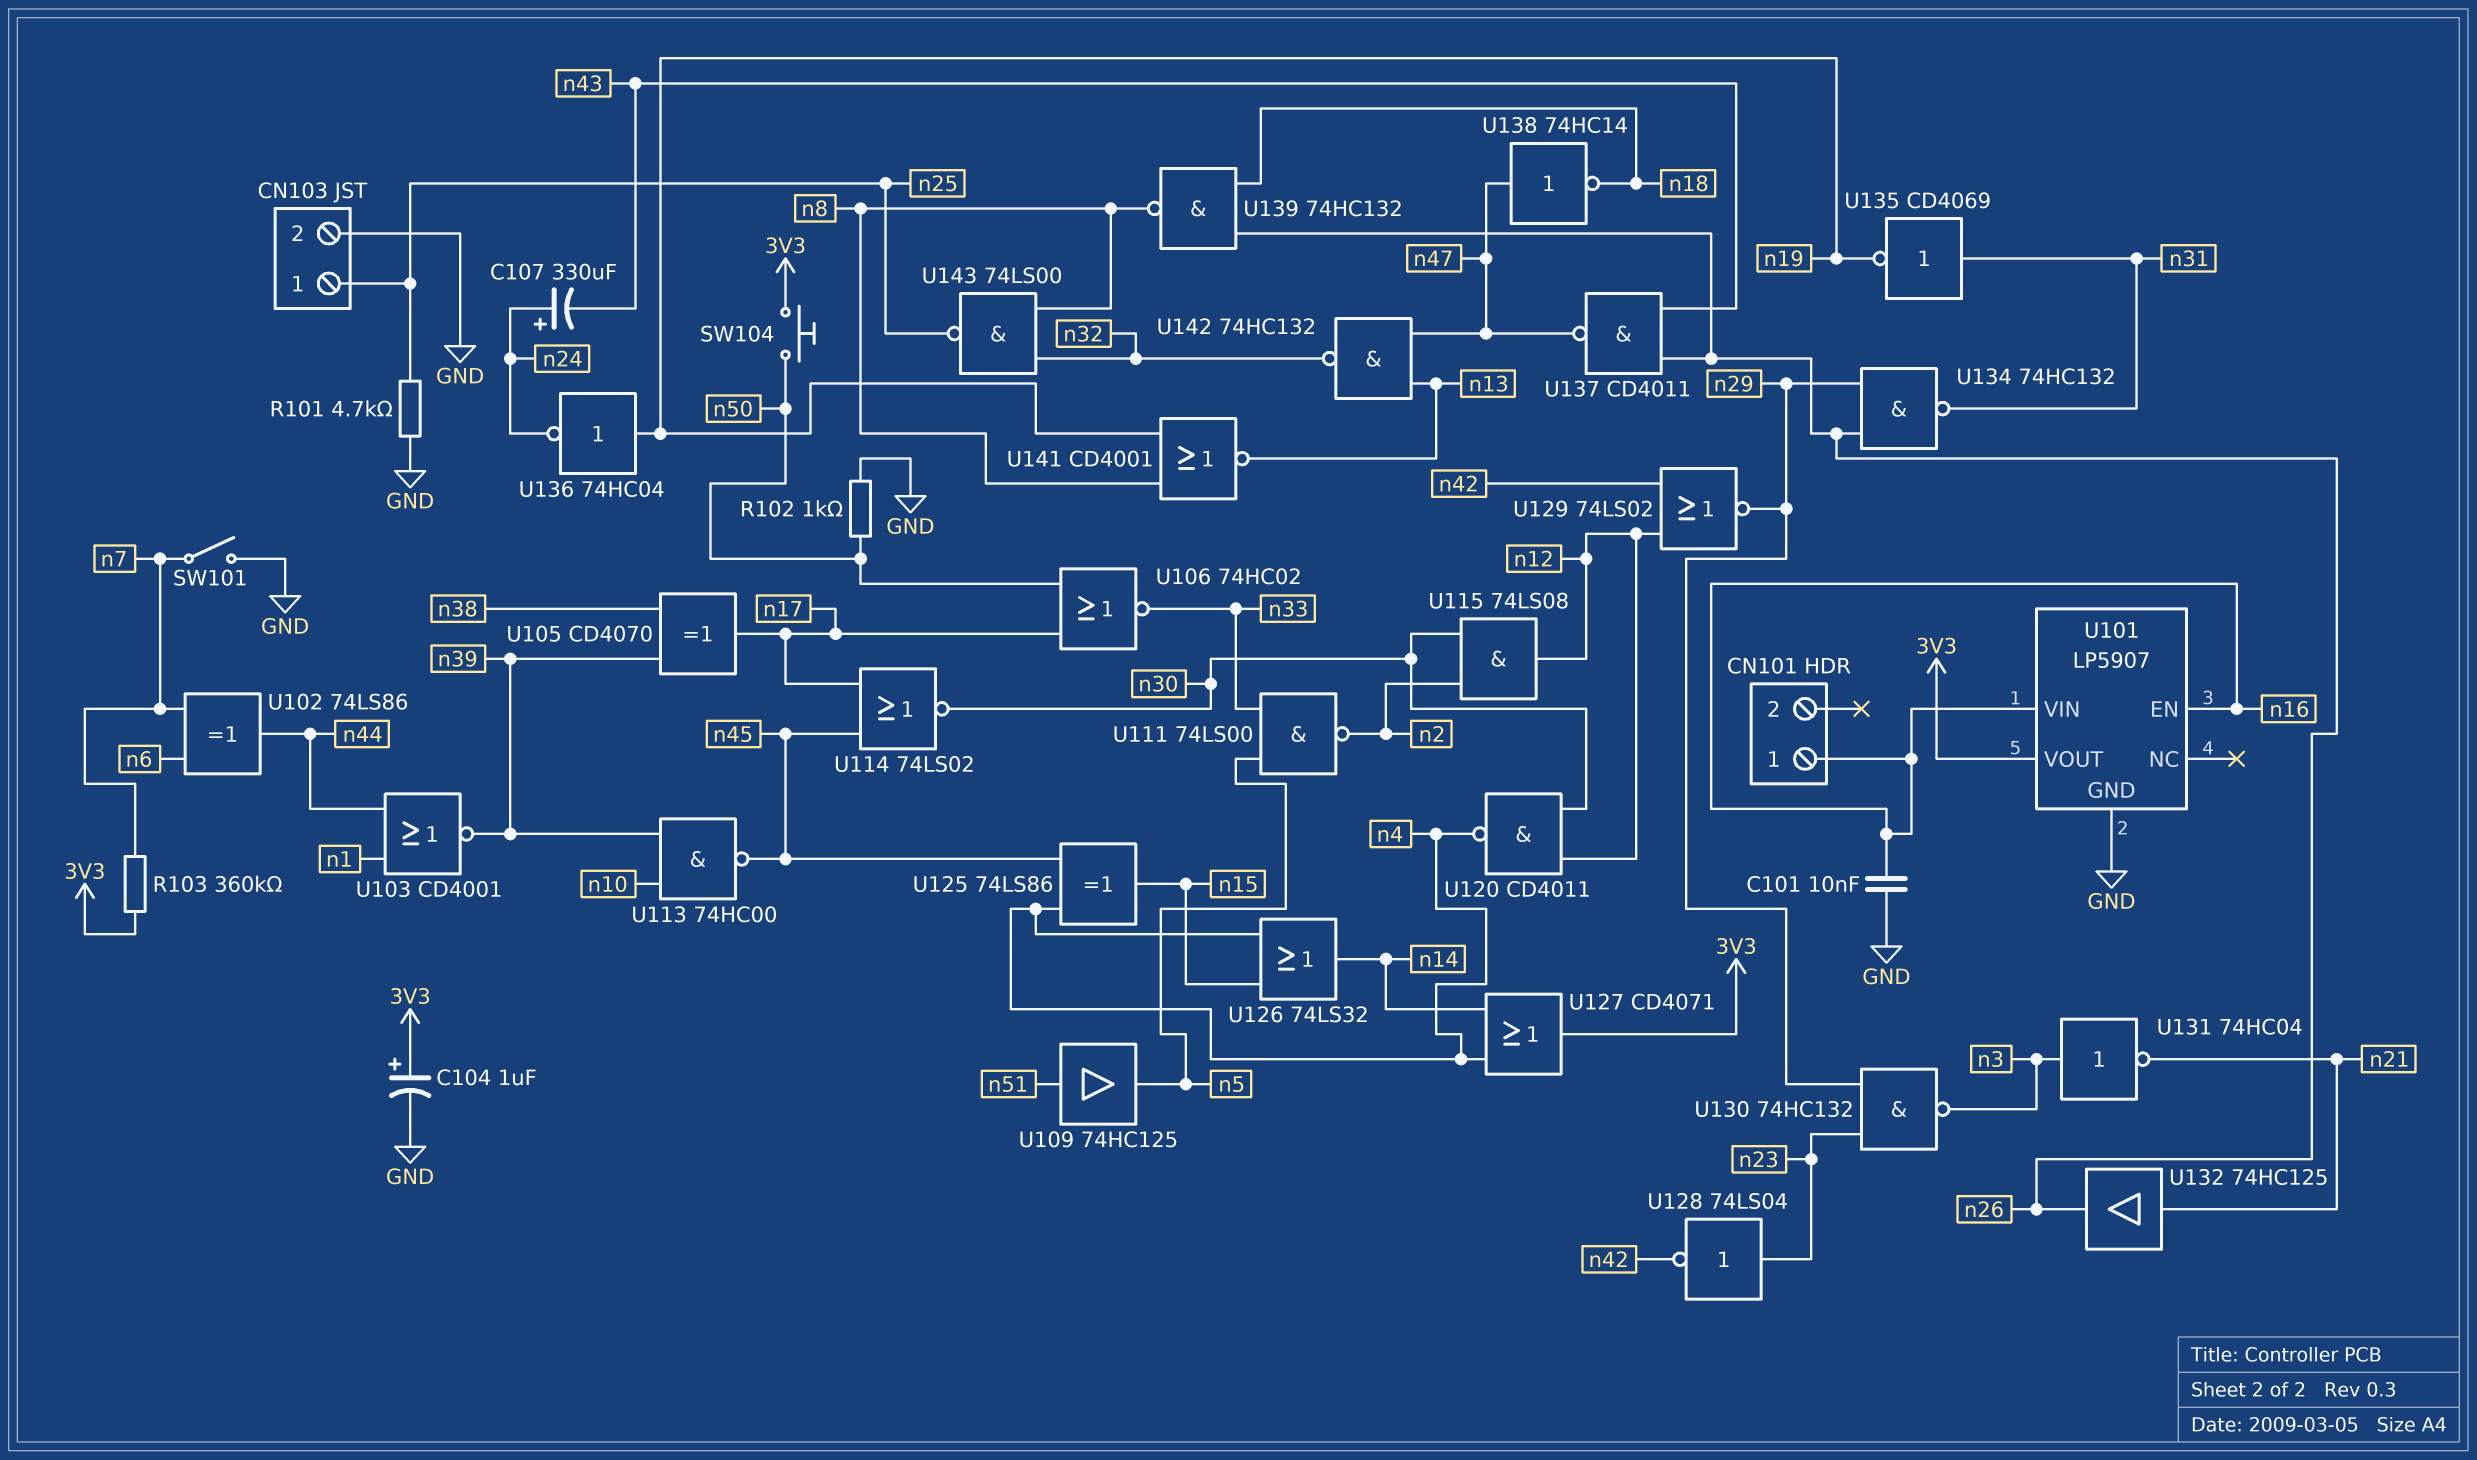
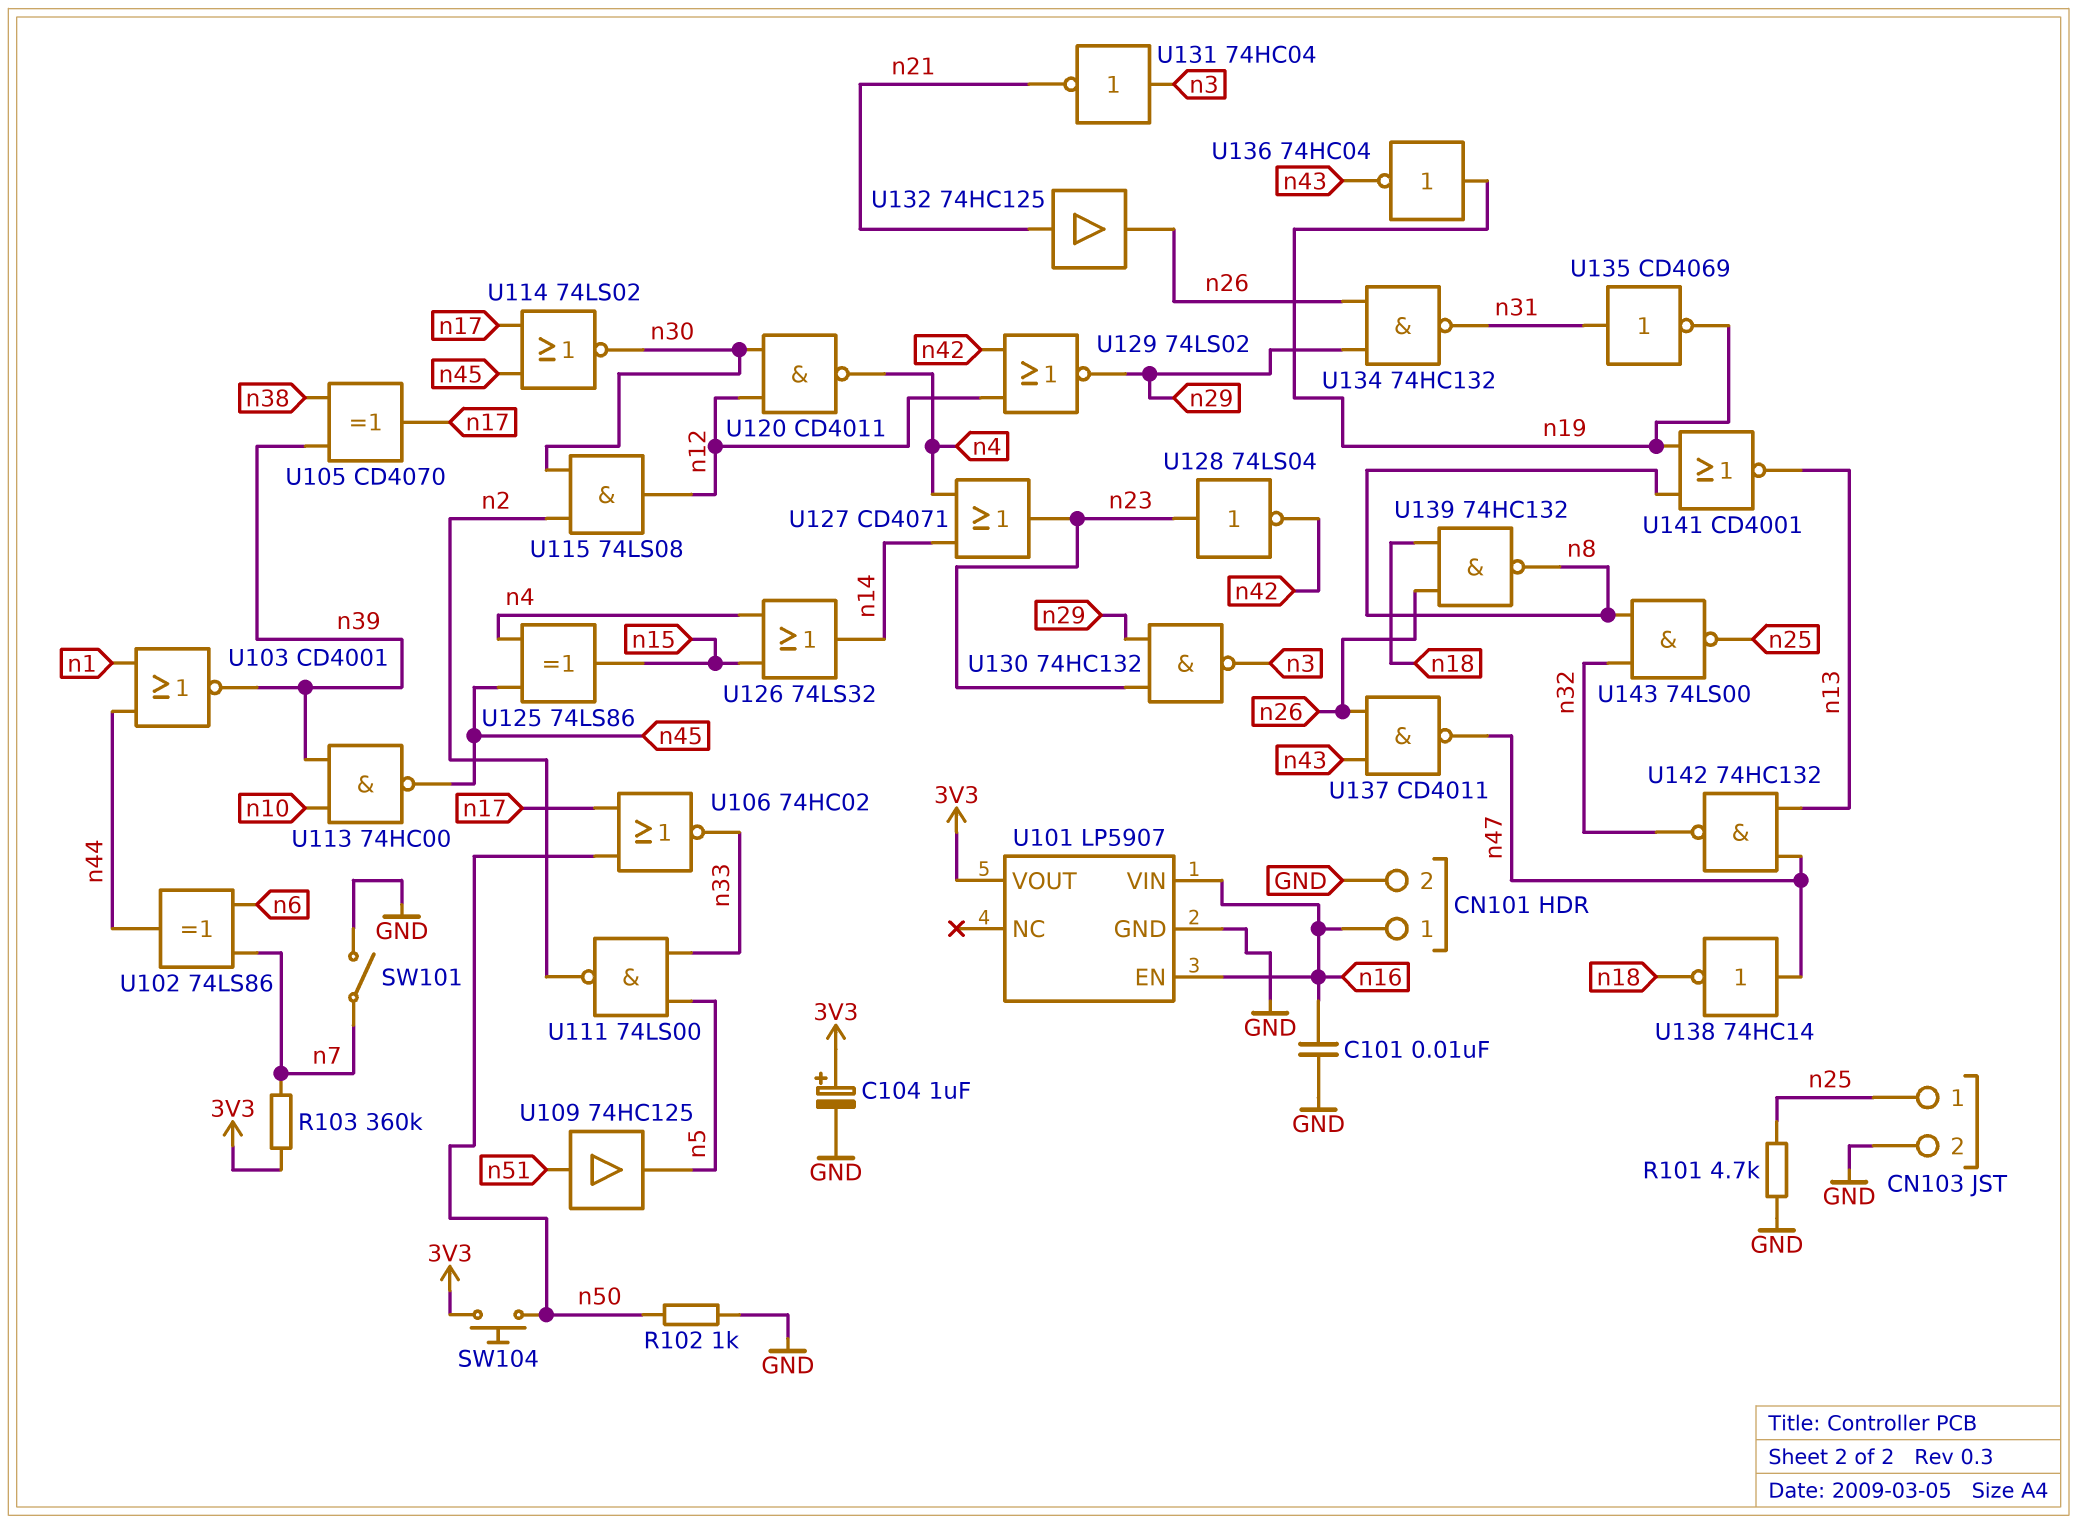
C107: 330uF (plus n24, minus n43) -> none
CN101 pin 2: none -> GND
U127: OR CD4071 (in n4, in n14, out 3V3) -> OR CD4071 (in n4, in n14, out n23)
U136: NOT 74HC04 (in n19, out n24) -> NOT 74HC04 (in n19, out n43)

